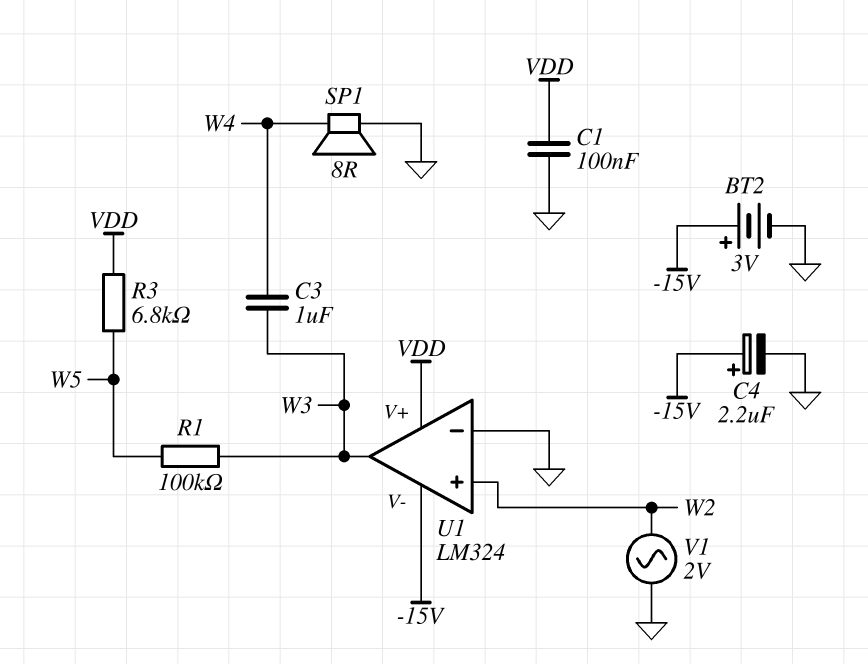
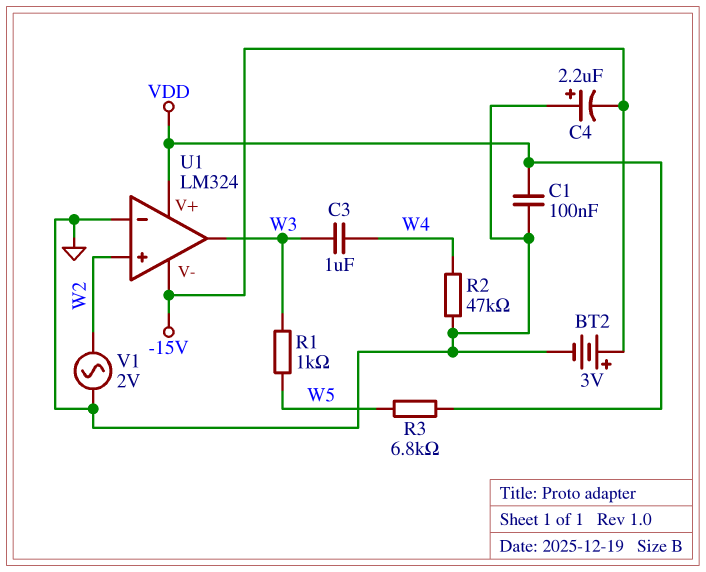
C4: 2.2uF (plus -15V, minus GND) -> 2.2uF (plus GND, minus -15V)
R1: 100k (W3, W5) -> 1k (W3, W5)
R2: none -> 47k (GND, W4)
SP1: speaker 8R (GND, W4) -> none

